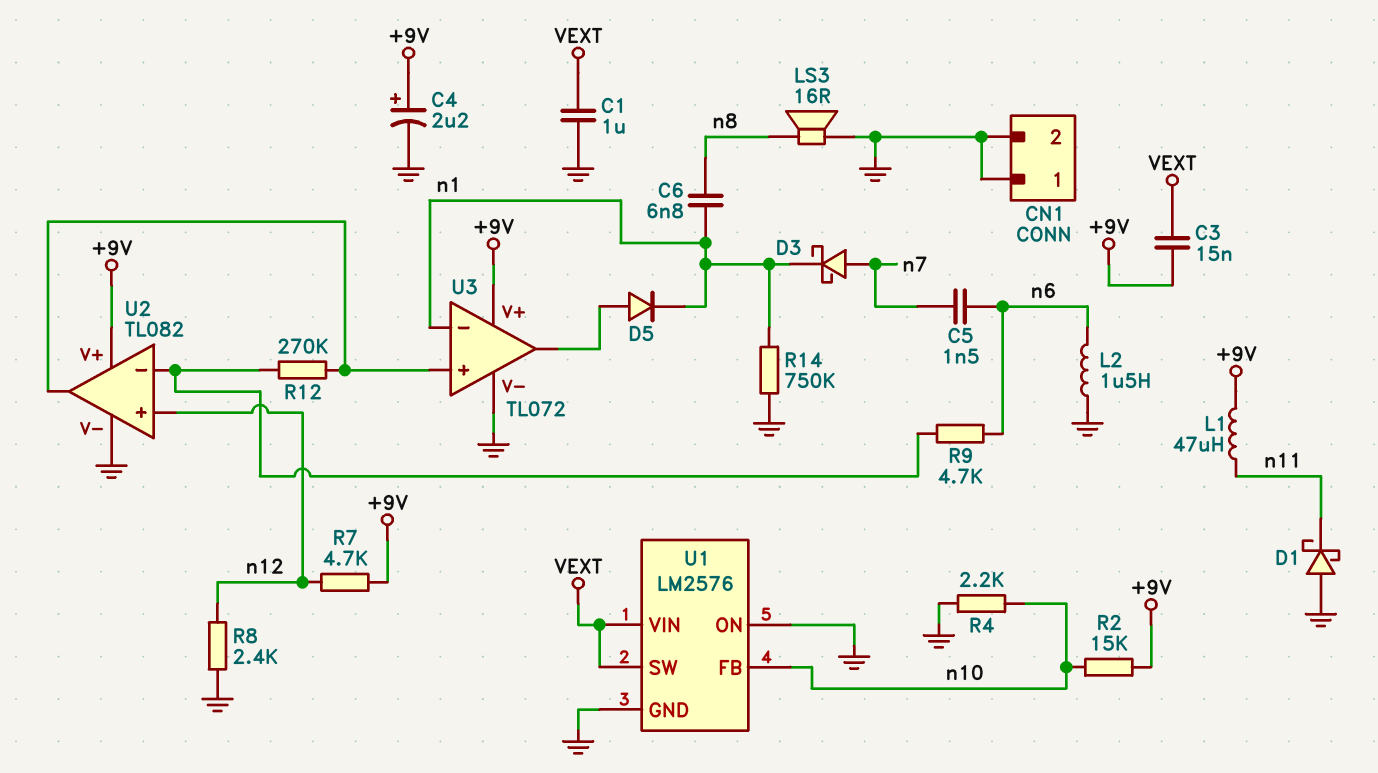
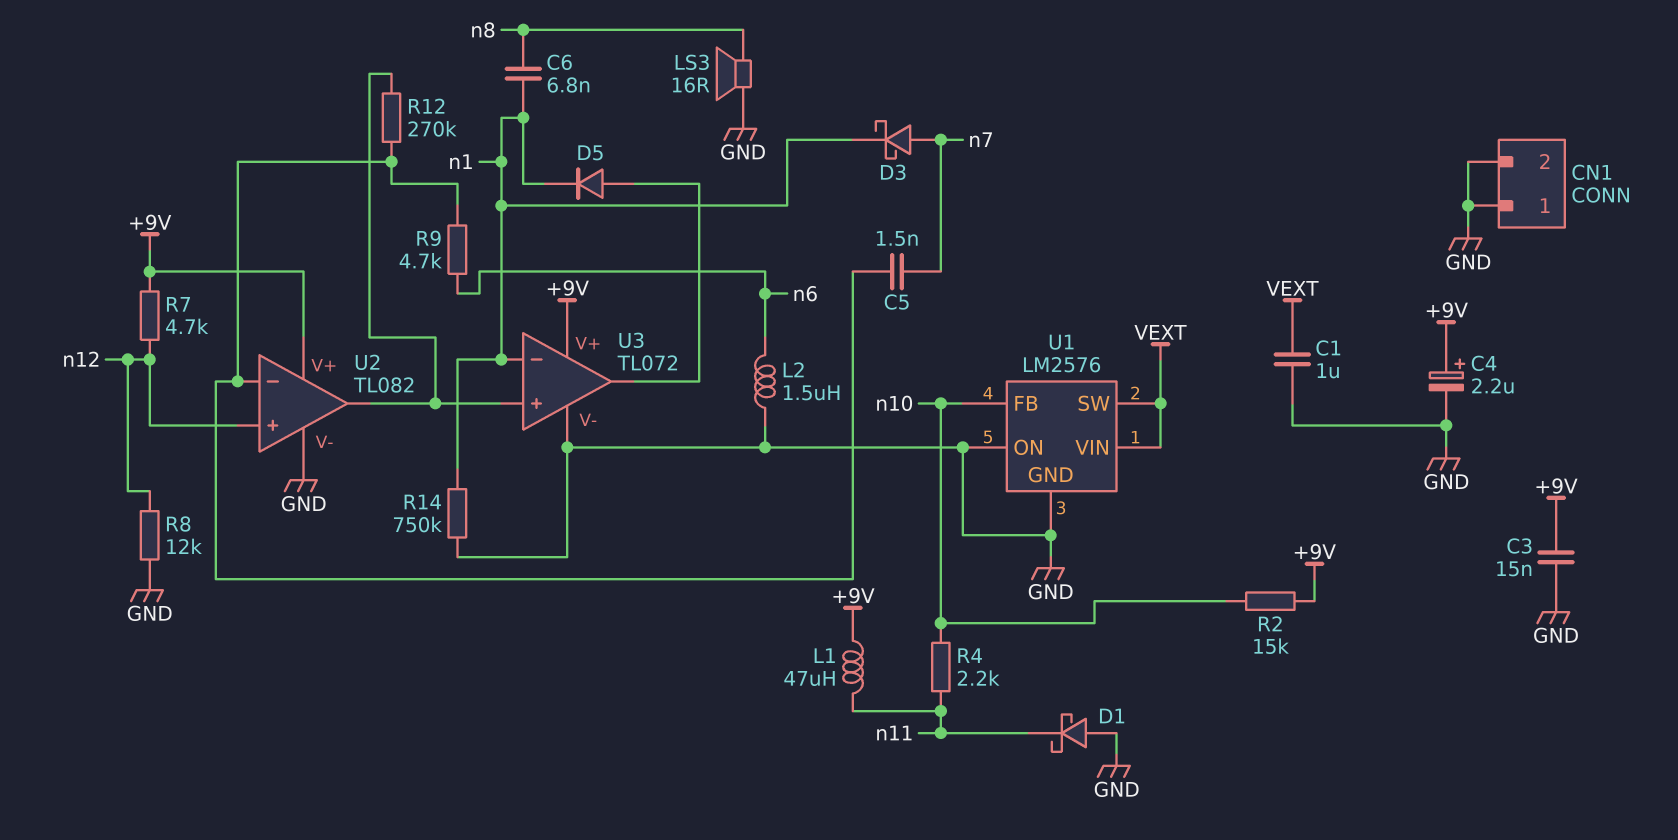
C3: 15nF (+9V, VEXT) -> 15nF (+9V, GND)
C5: 1.5nF (n6, n7) -> 1.5nF (U2/in-, n7)
R4: 2.2k (GND, n10) -> 2.2k (n10, n11)
R8: 2.4k (GND, n12) -> 12k (GND, n12)

